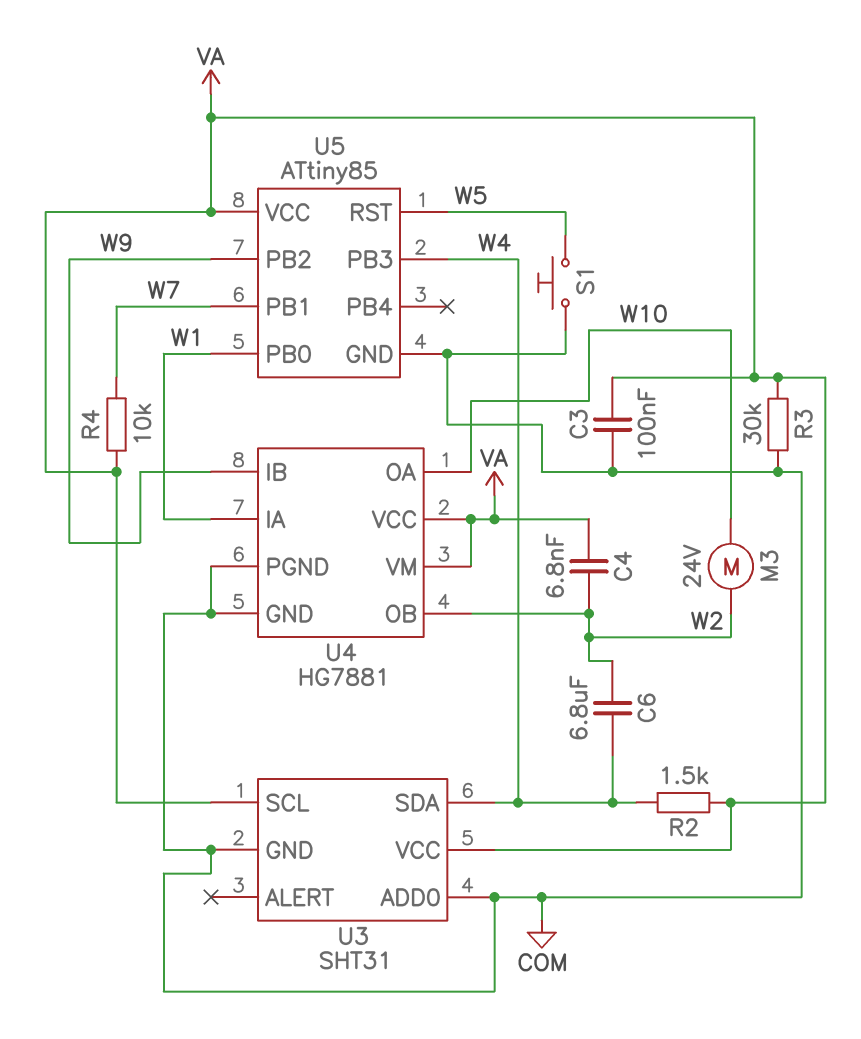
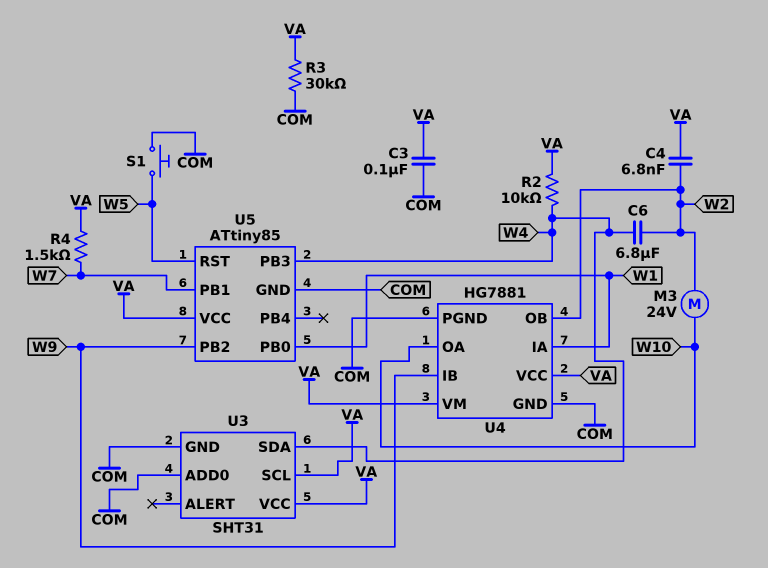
R2: 1.5k (VA, W4) -> 10k (VA, W4)
R4: 10k (VA, W7) -> 1.5k (VA, W7)

